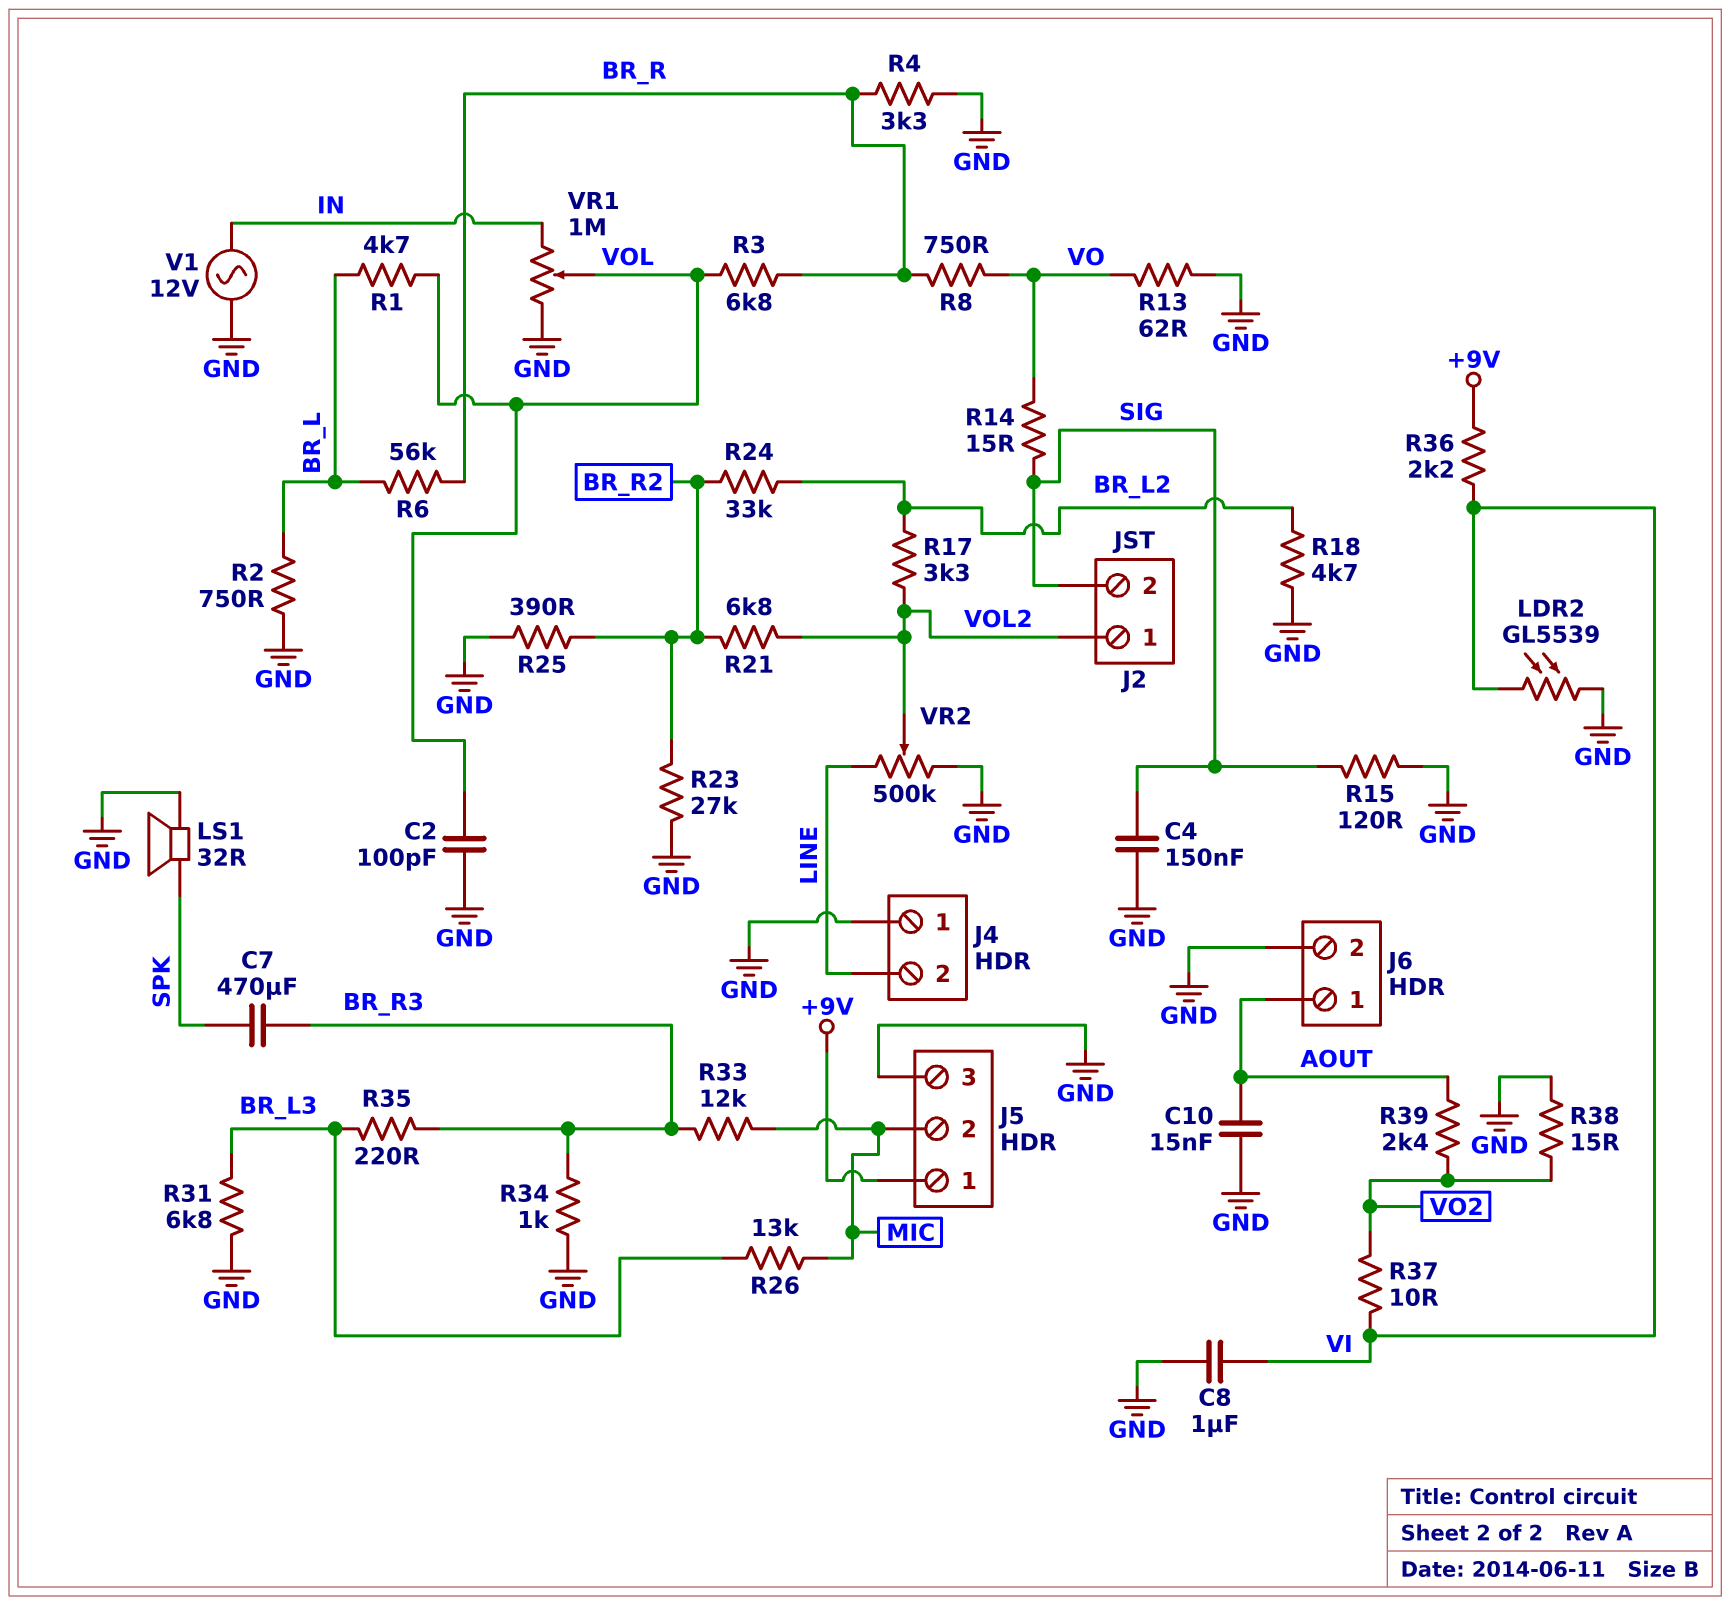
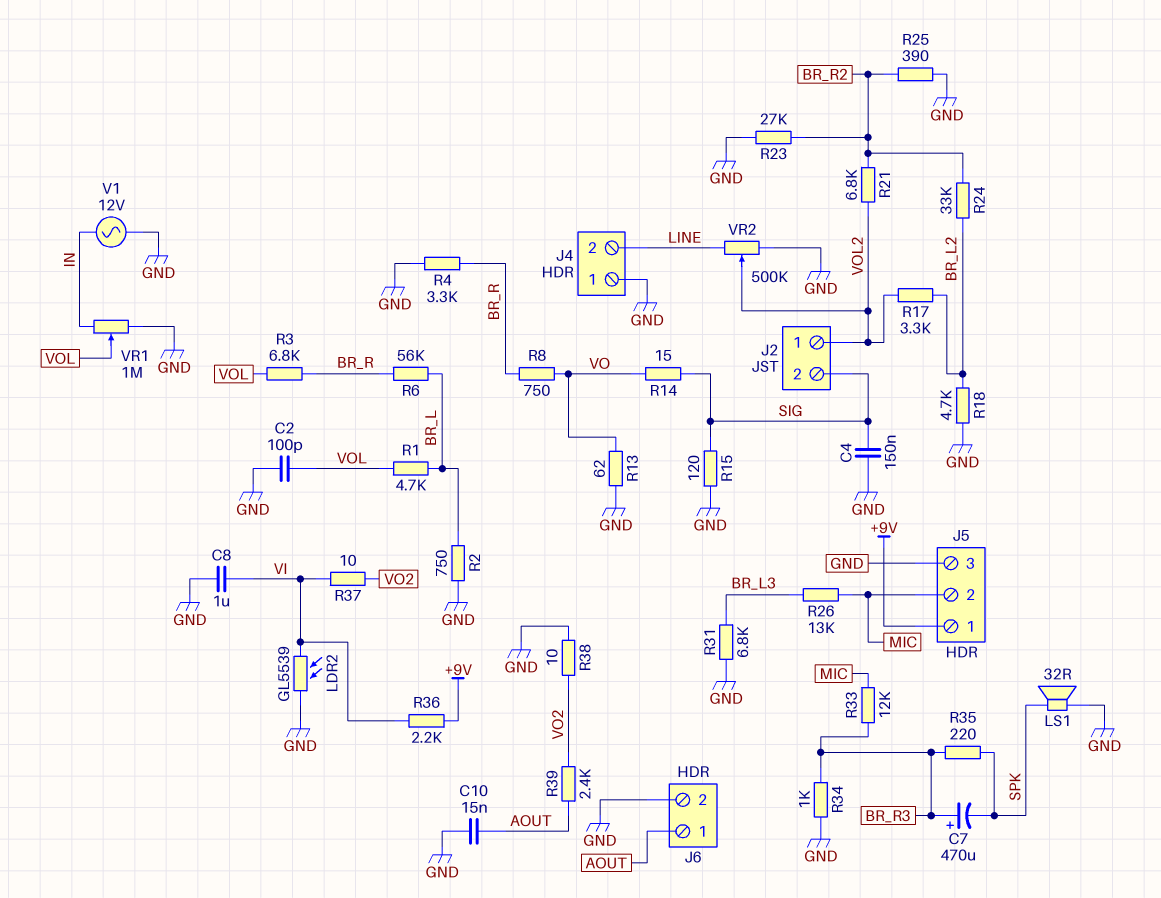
C7: 470uF (BR_R3, SPK) -> 470uF (plus BR_R3, minus SPK)
R35: 220 (BR_L3, BR_R3) -> 220 (BR_R3, SPK)
R38: 15 (GND, VO2) -> 10 (GND, VO2)

